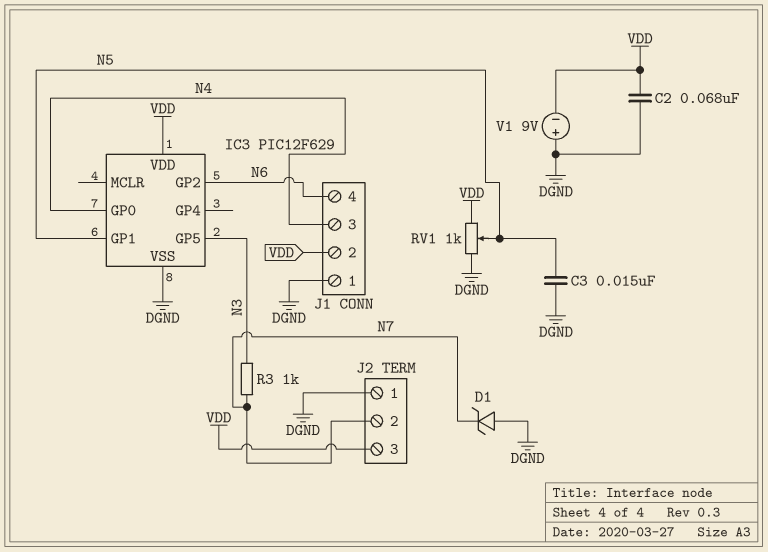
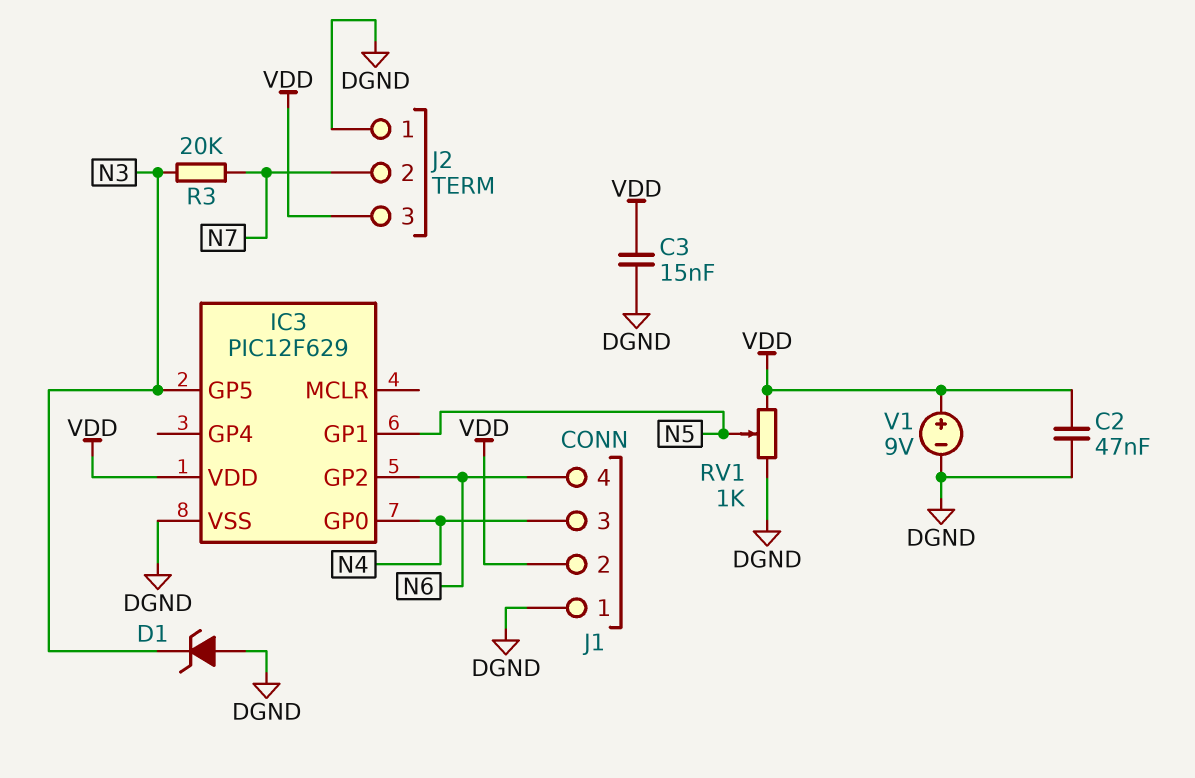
C2: 68nF (DGND, VDD) -> 47nF (DGND, VDD)
C3: 15nF (DGND, N5) -> 15nF (DGND, VDD)
D1: zener (A DGND, K N7) -> zener (A DGND, K N3)
R3: 1k (N3, N7) -> 20k (N3, N7)
V1: 9V (plus DGND, minus VDD) -> 9V (plus VDD, minus DGND)

